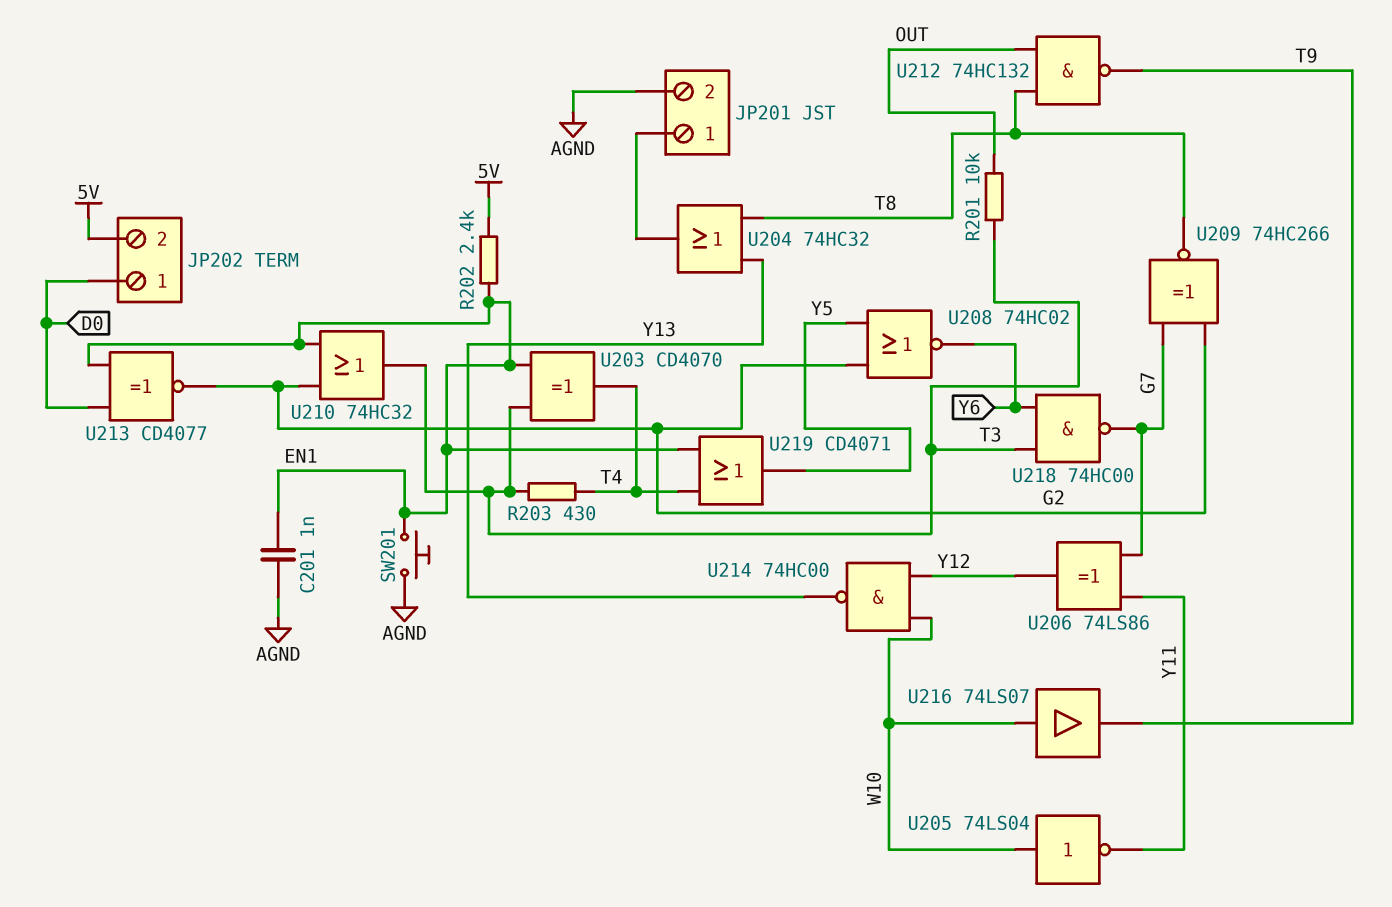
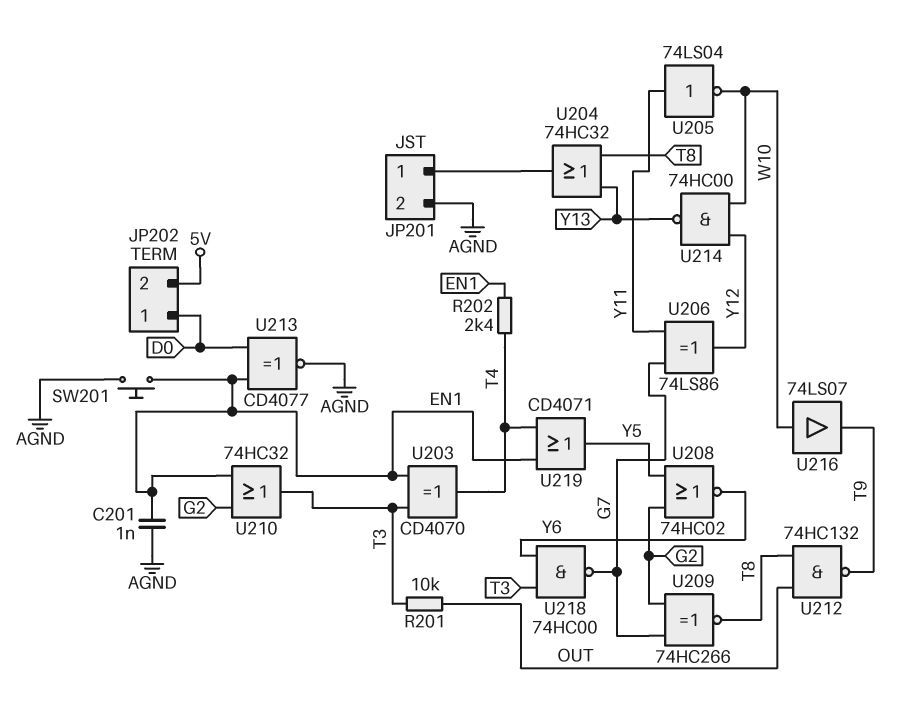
R202: 2.4k (5V, EN1) -> 2.4k (EN1, T4)
R203: 430 (T3, T4) -> none
U205: NOT 74LS04 (in W10, out Y11) -> NOT 74LS04 (in Y11, out W10)
U213: XNOR CD4077 (in D0, in EN1, out G2) -> XNOR CD4077 (in D0, in EN1, out AGND)

